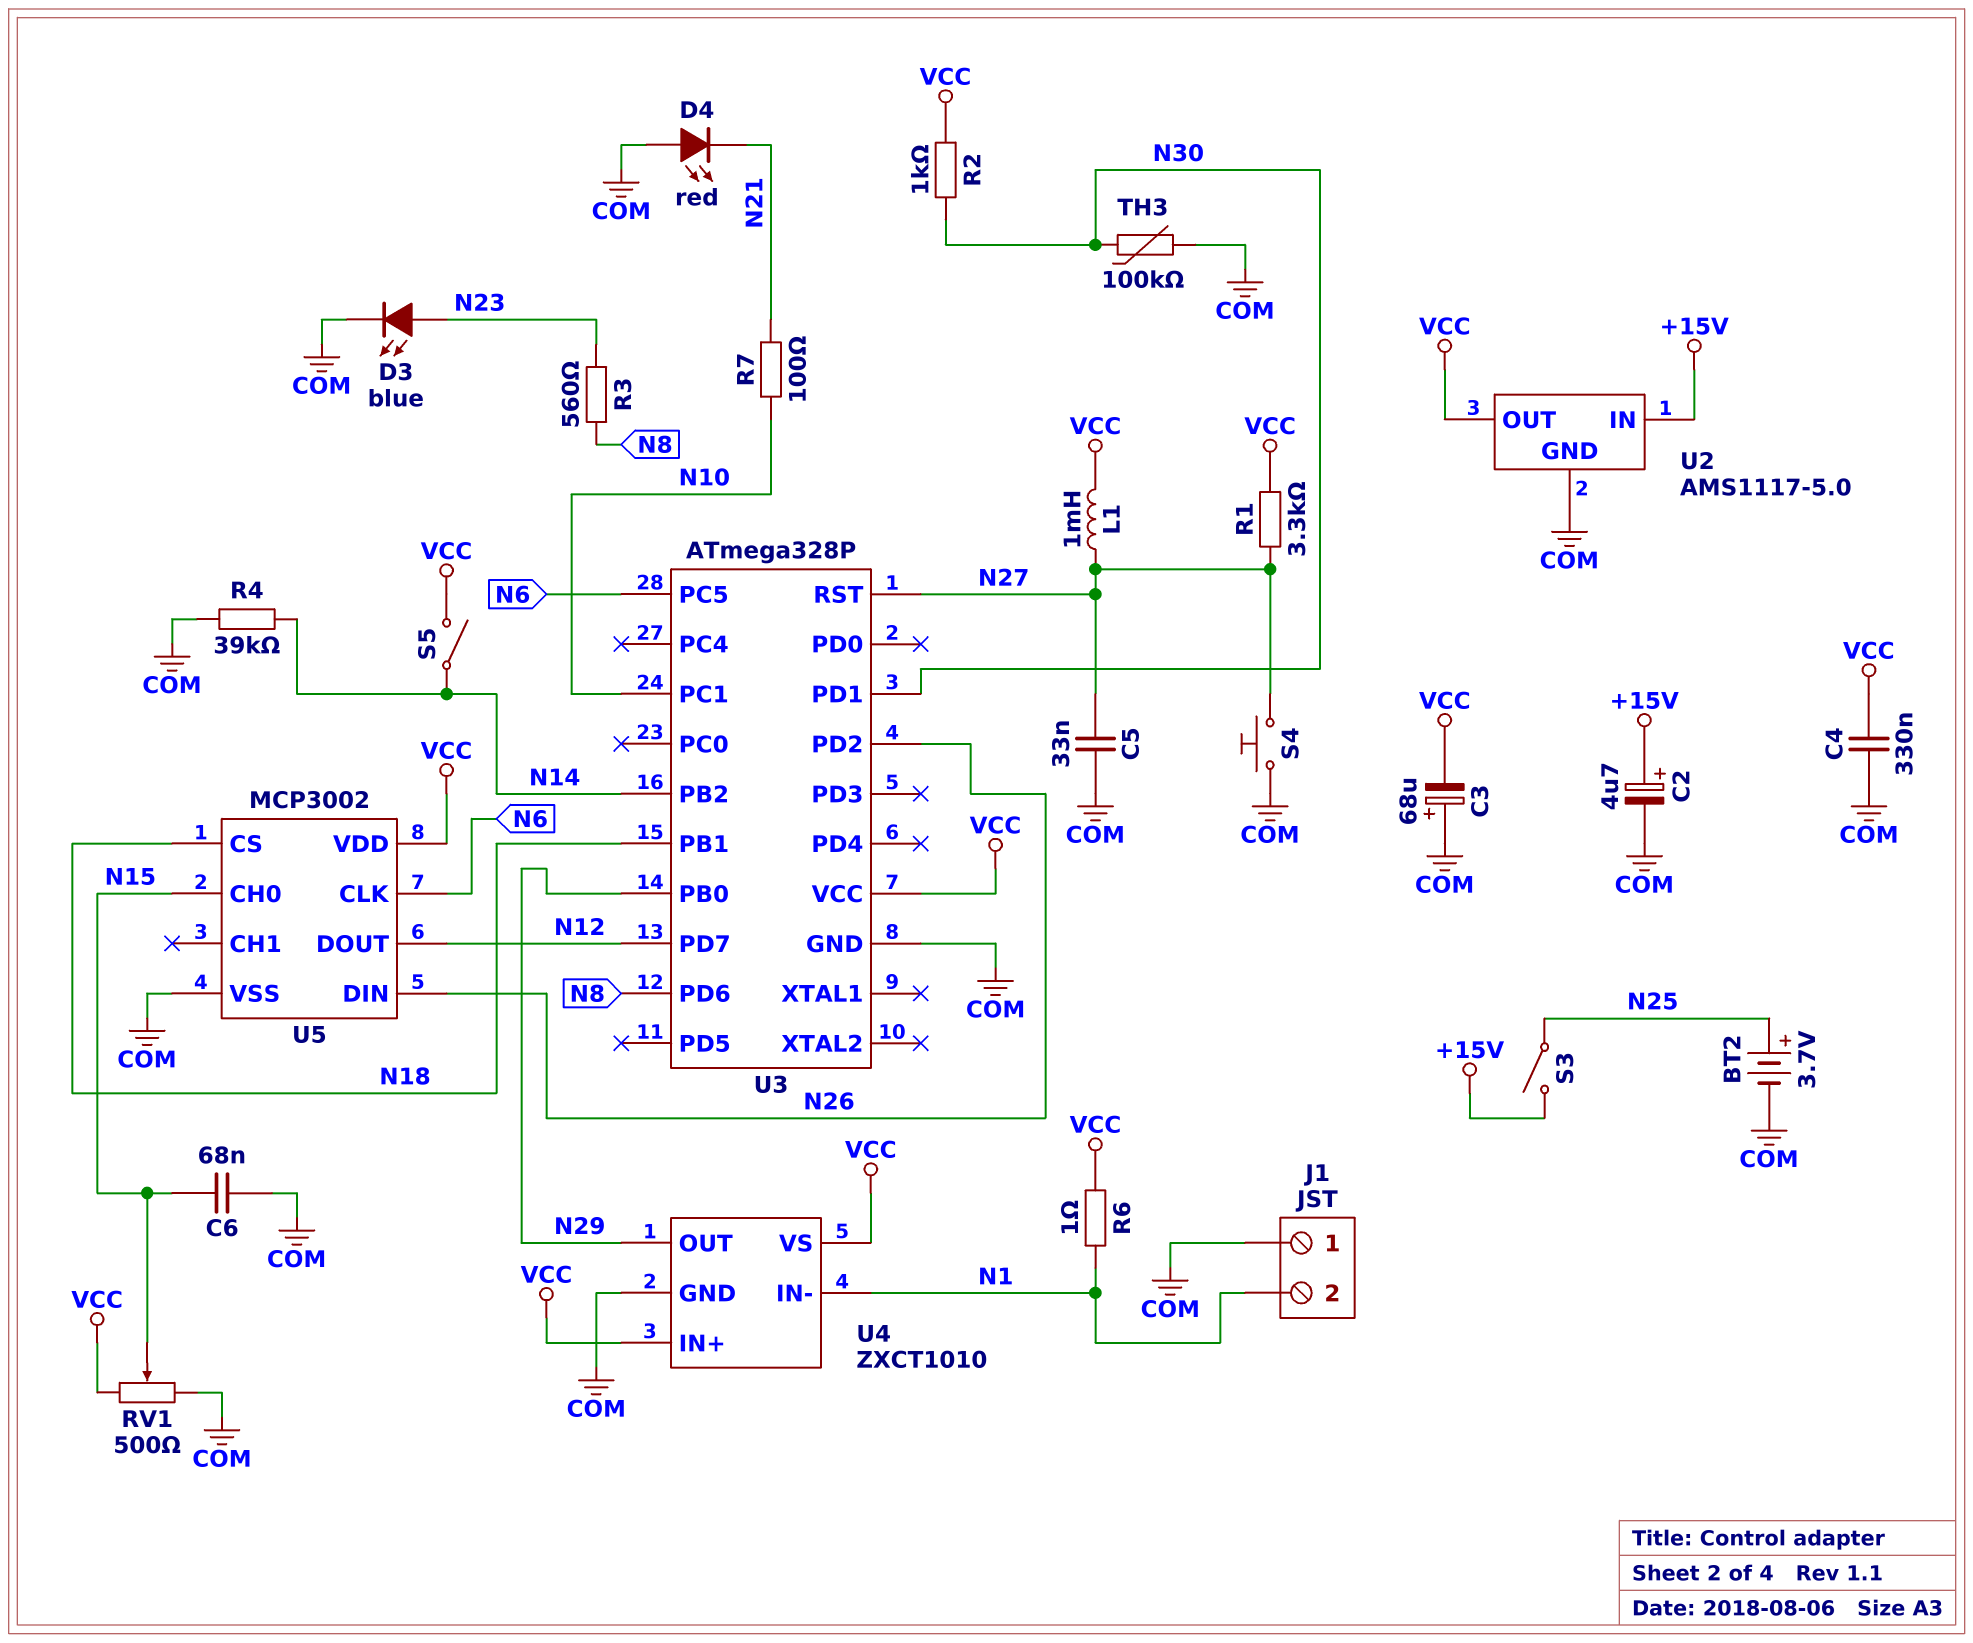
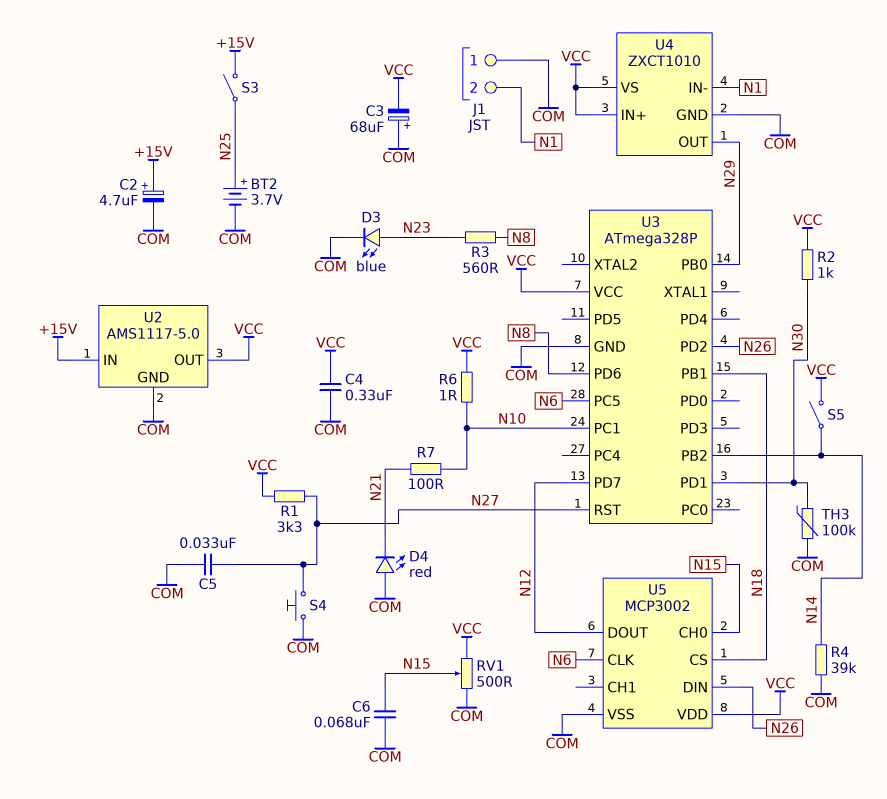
L1: 1mH (N27, VCC) -> none
R6: 1 (N1, VCC) -> 1 (N10, VCC)

